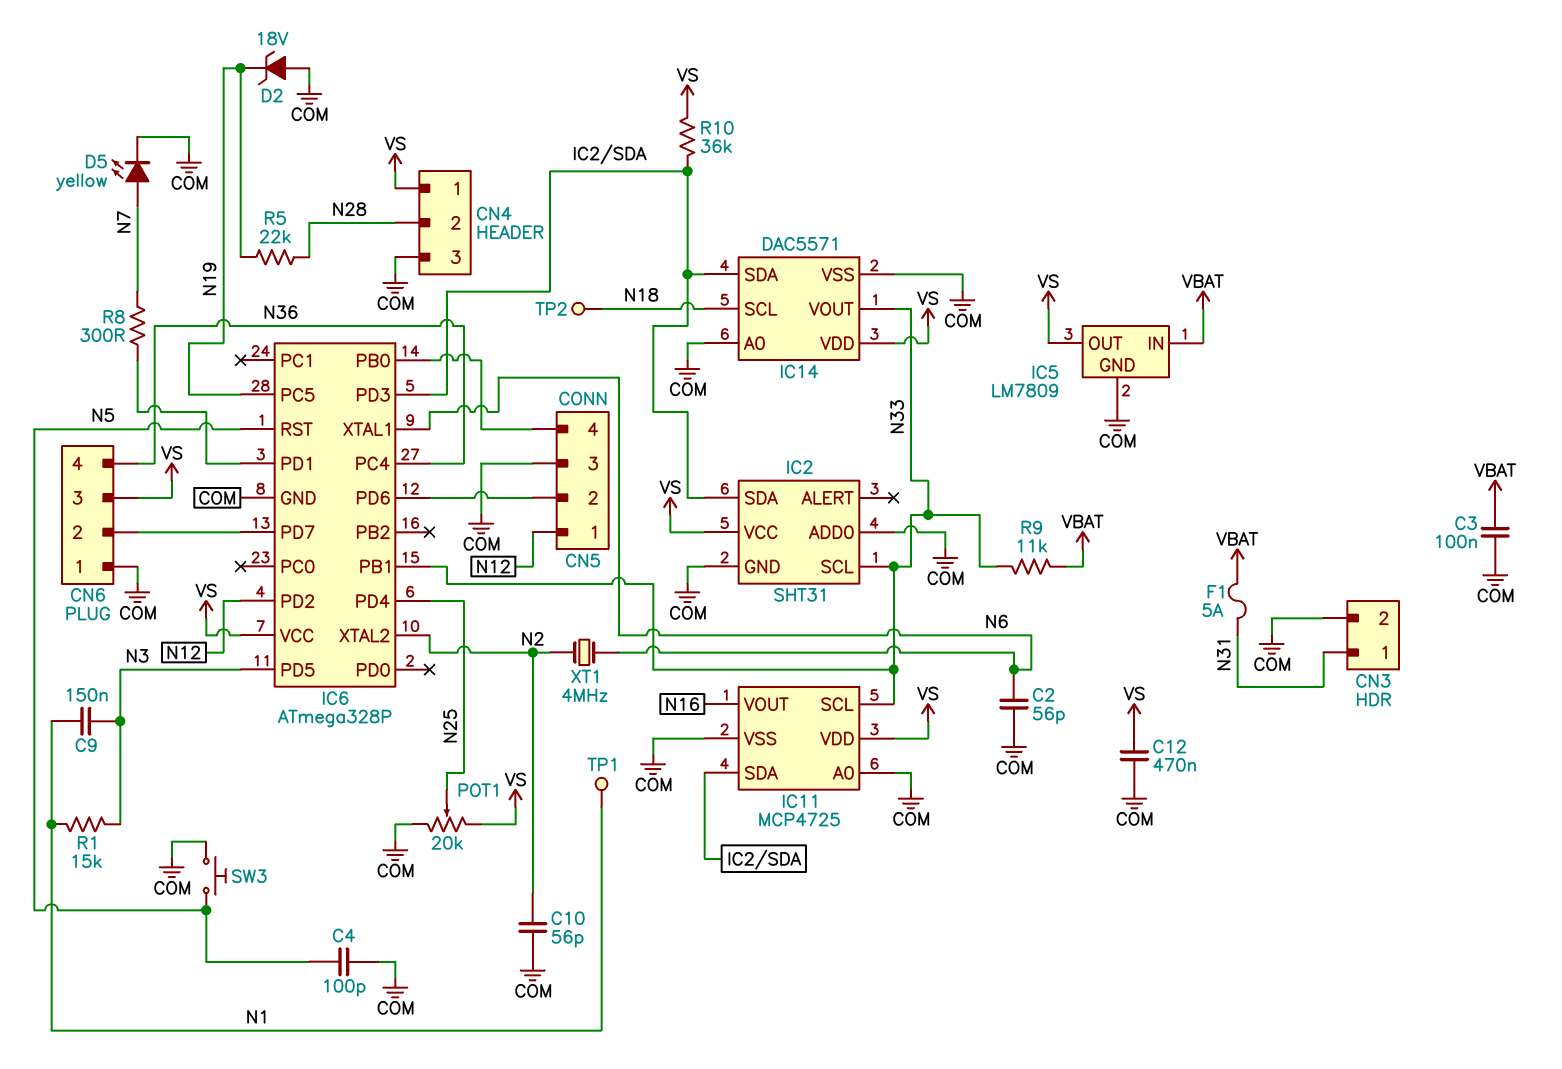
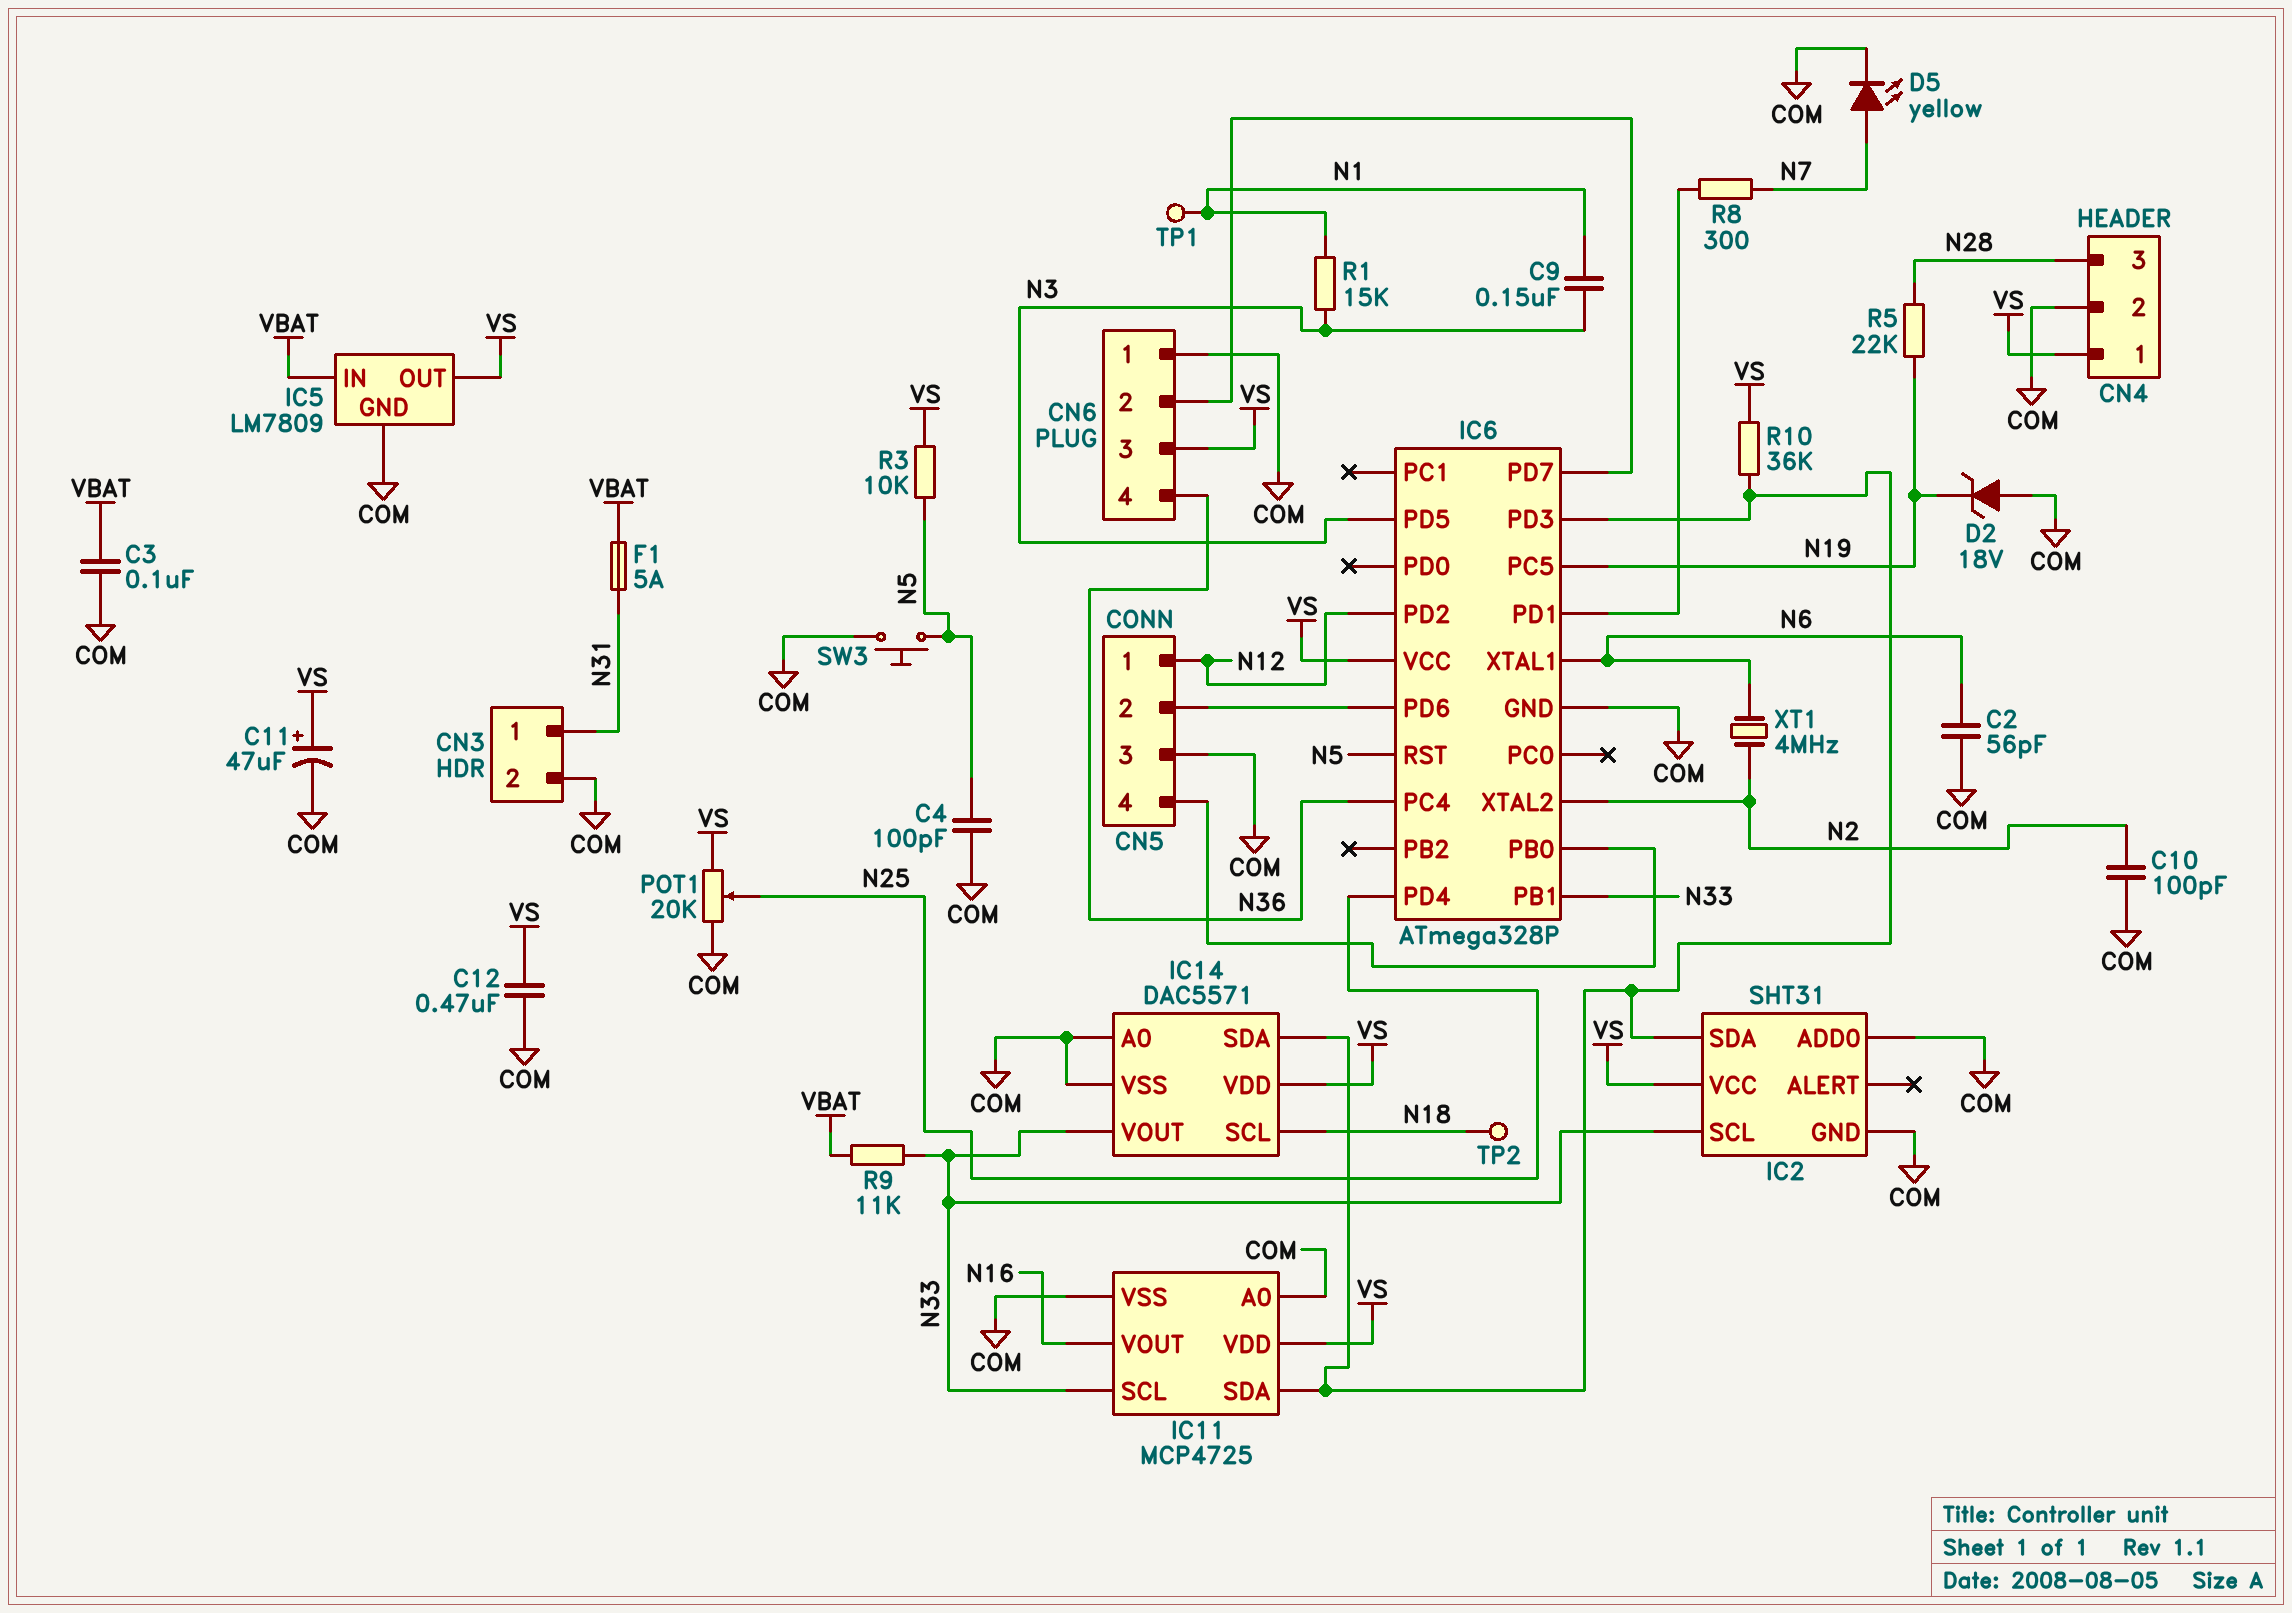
C10: 56pF (COM, N2) -> 100pF (COM, N2)
C11: none -> 47uF (plus VS, minus COM)
CN4 pin 2: N28 -> COM
CN4 pin 3: COM -> N28
R3: none -> 10k (N5, VS)

